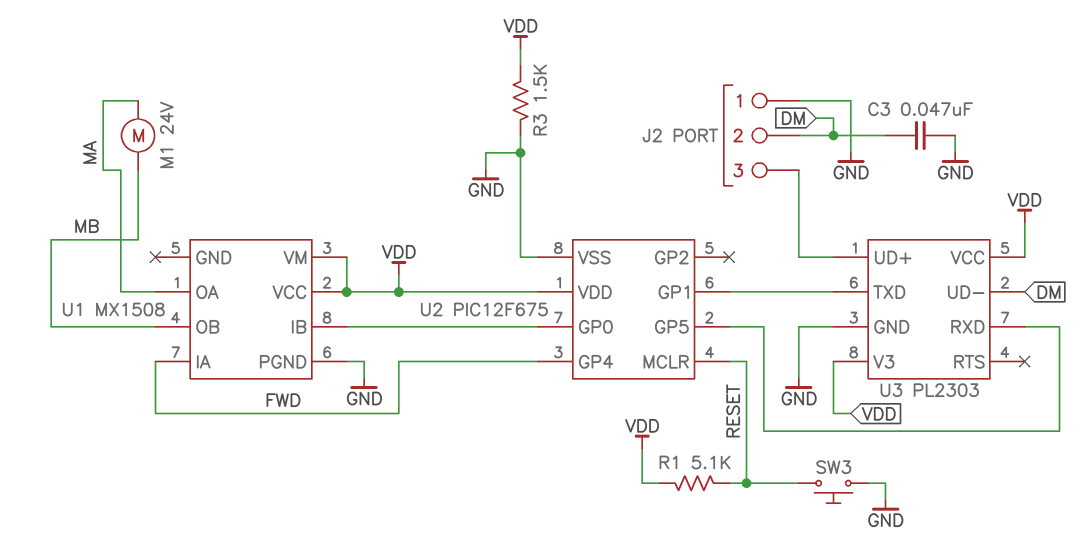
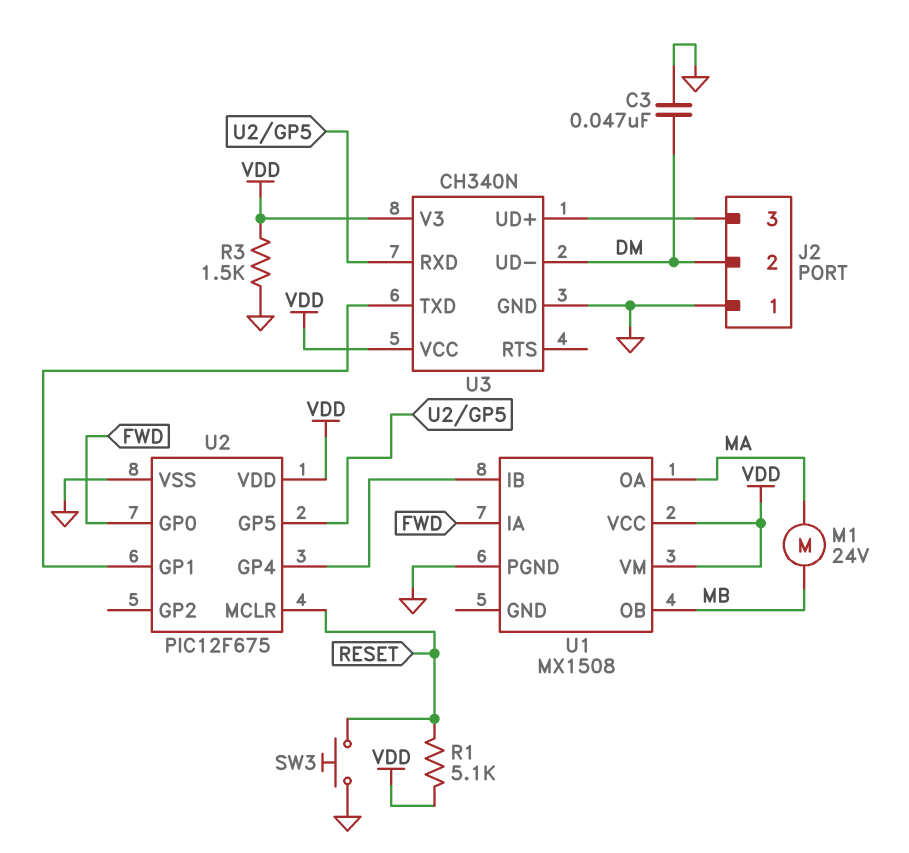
U2 pin GP0: U1/IB -> FWD
U2 pin GP4: FWD -> U1/IB
U3: PL2303 -> CH340N

